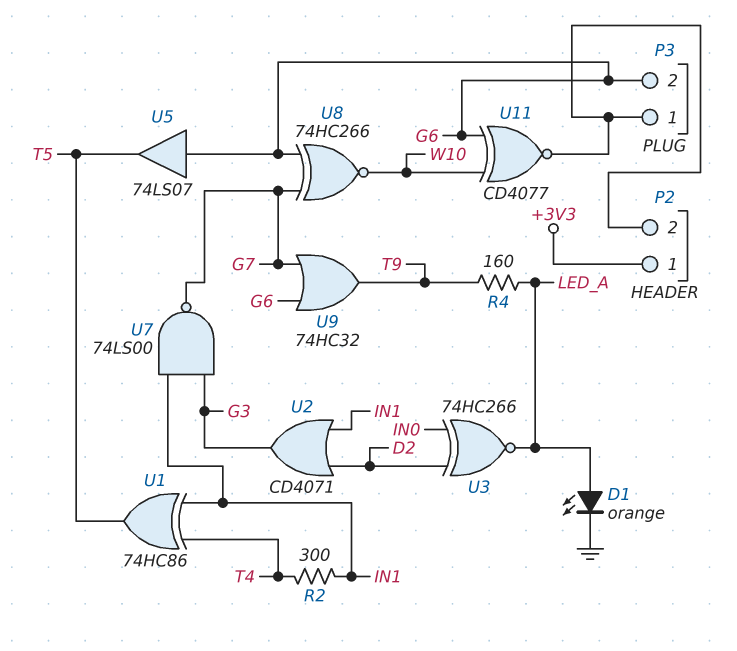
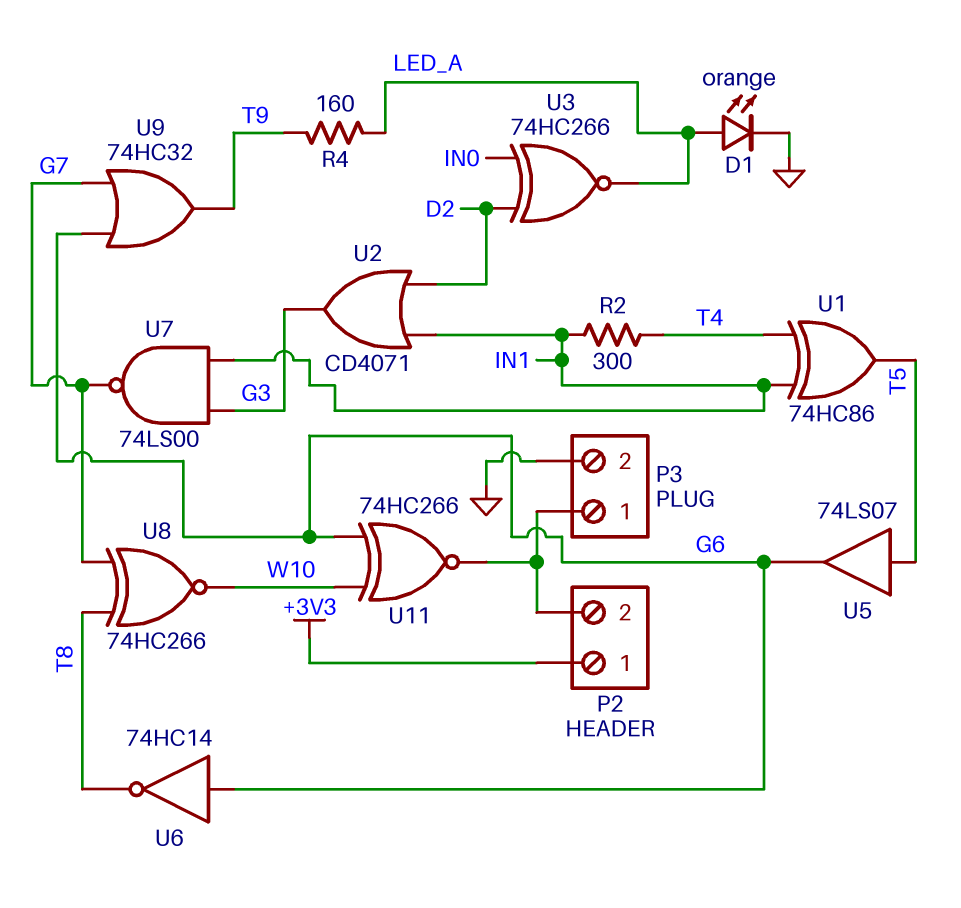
P3 pin 2: G6 -> GND
U5: buffer 74LS07 (in G6, out T5) -> buffer 74LS07 (in T5, out G6)
U6: none -> NOT 74HC14 (in G6, out T8)
U8: XNOR 74HC266 (in G6, in G7, out W10) -> XNOR 74HC266 (in G7, in T8, out W10)
U11: XNOR CD4077 (in G6, in W10, out P2/2) -> XNOR 74HC266 (in G6, in W10, out P2/2)

